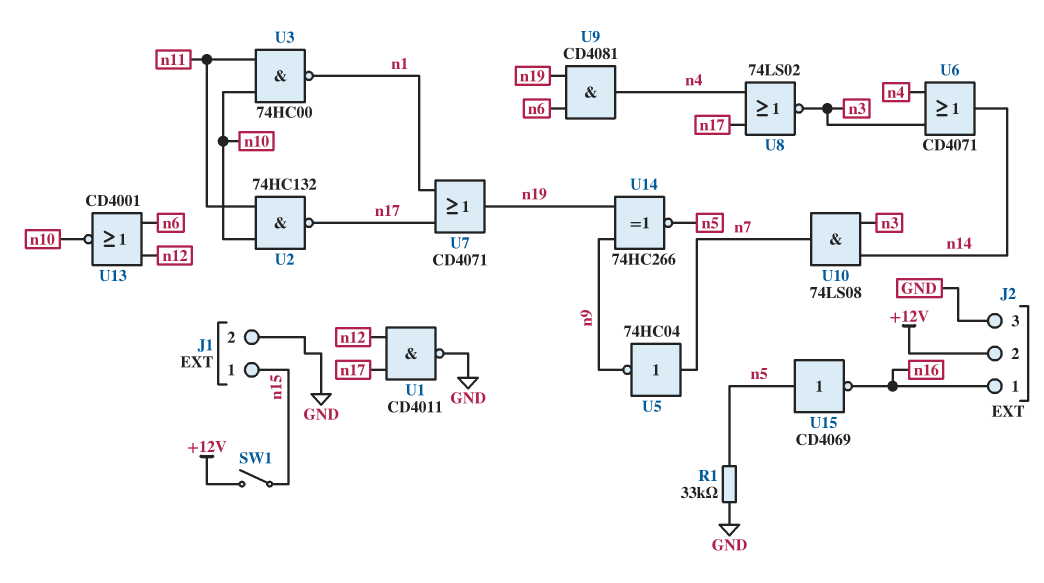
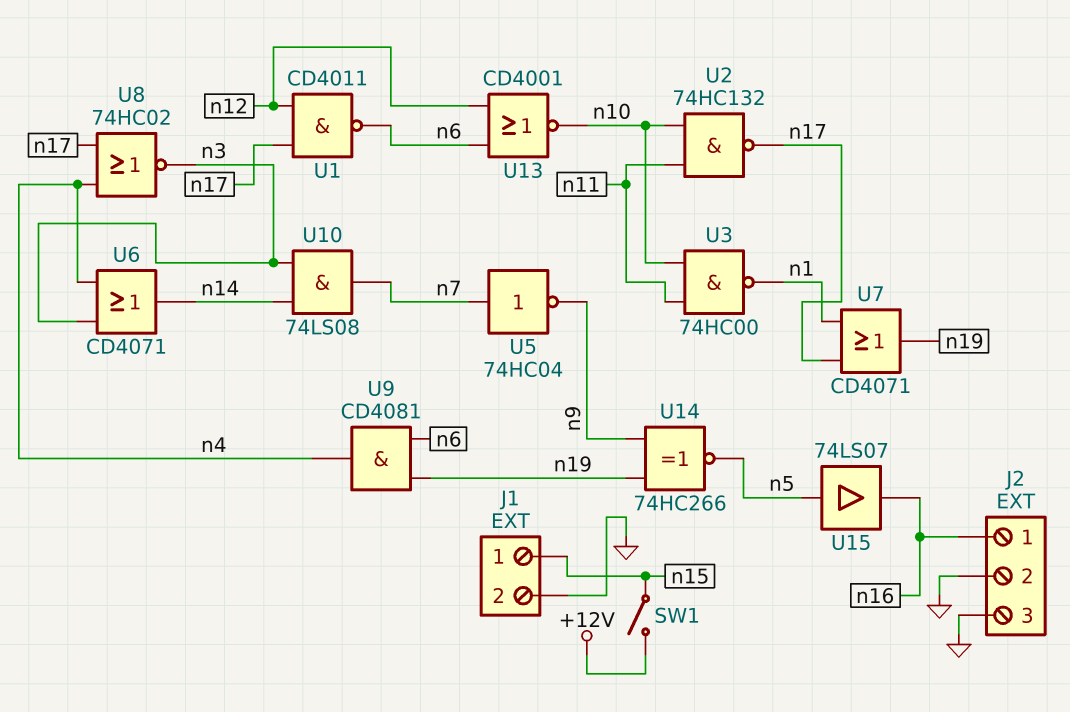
J2 pin 2: +12V -> GND
R1: 33k (GND, n5) -> none
U1: NAND CD4011 (in n12, in n17, out GND) -> NAND CD4011 (in n12, in n17, out n6)
U8: NOR 74LS02 (in n4, in n17, out n3) -> NOR 74HC02 (in n4, in n17, out n3)
U15: NOT CD4069 (in n5, out n16) -> buffer 74LS07 (in n5, out n16)

